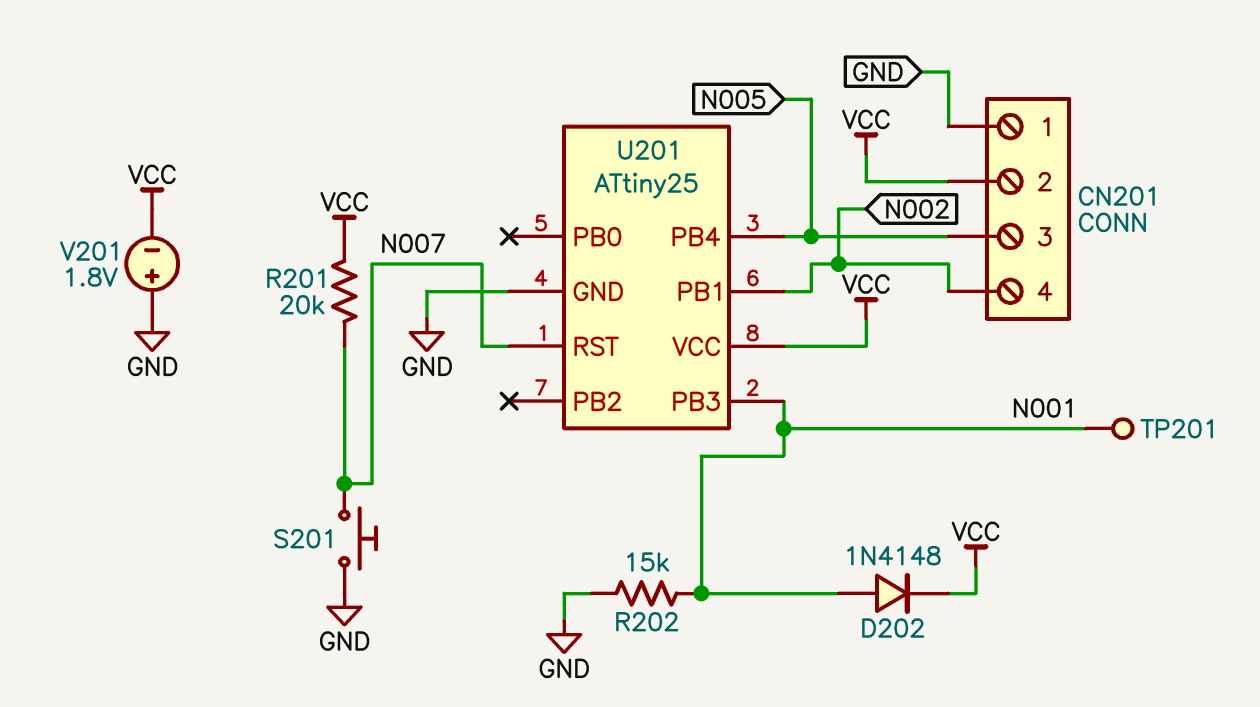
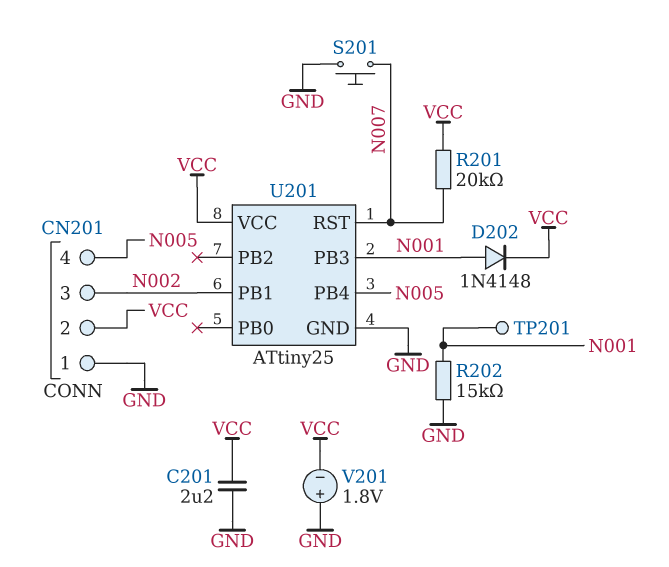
C201: none -> 2.2uF (GND, VCC)
CN201 pin 3: N005 -> N002
CN201 pin 4: N002 -> N005

